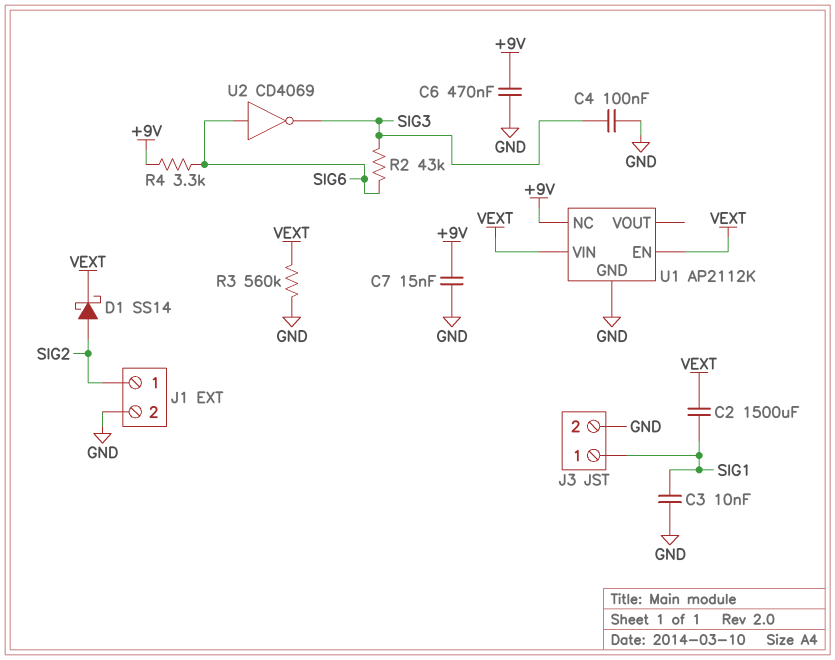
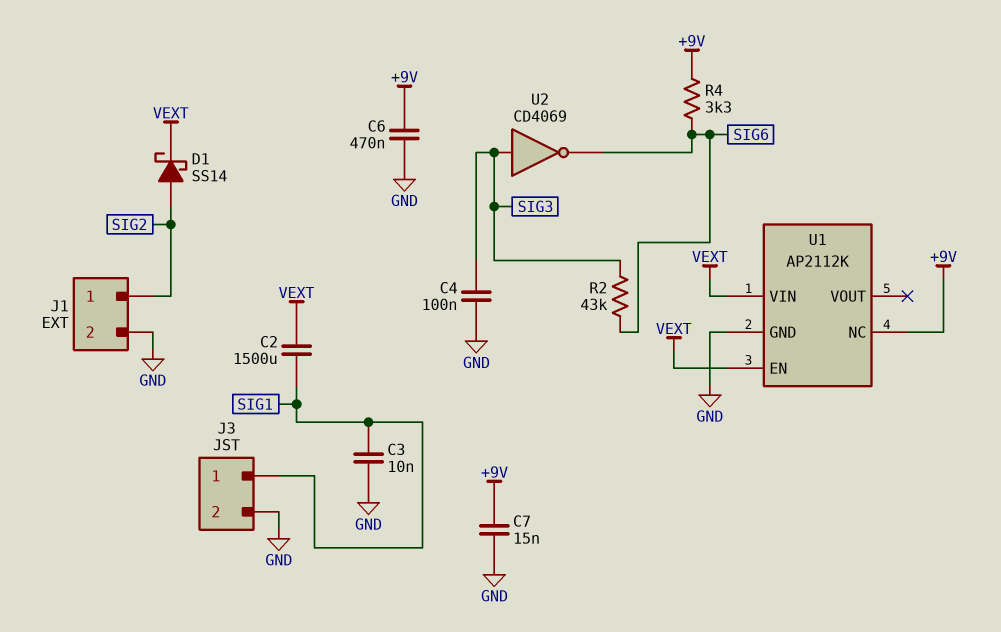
R3: 560k (GND, VEXT) -> none
U2: NOT CD4069 (in SIG6, out SIG3) -> NOT CD4069 (in SIG3, out SIG6)

